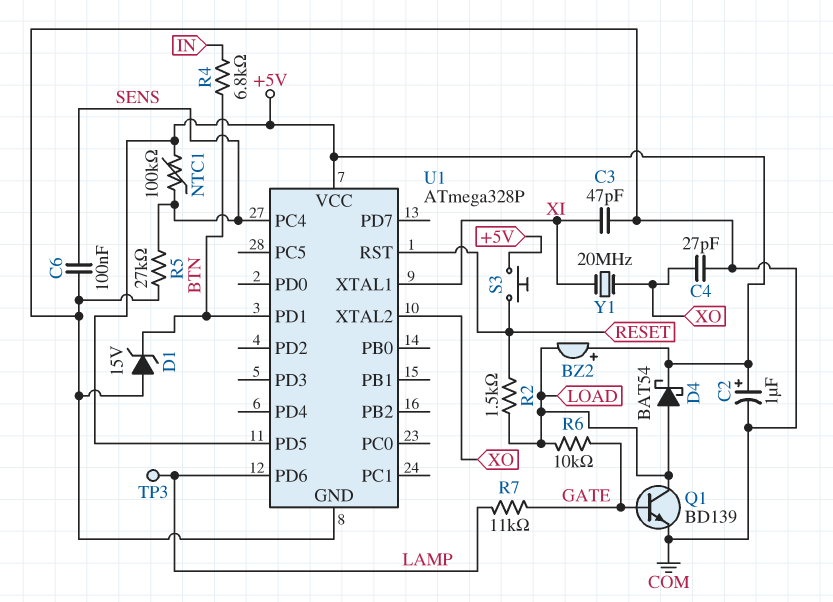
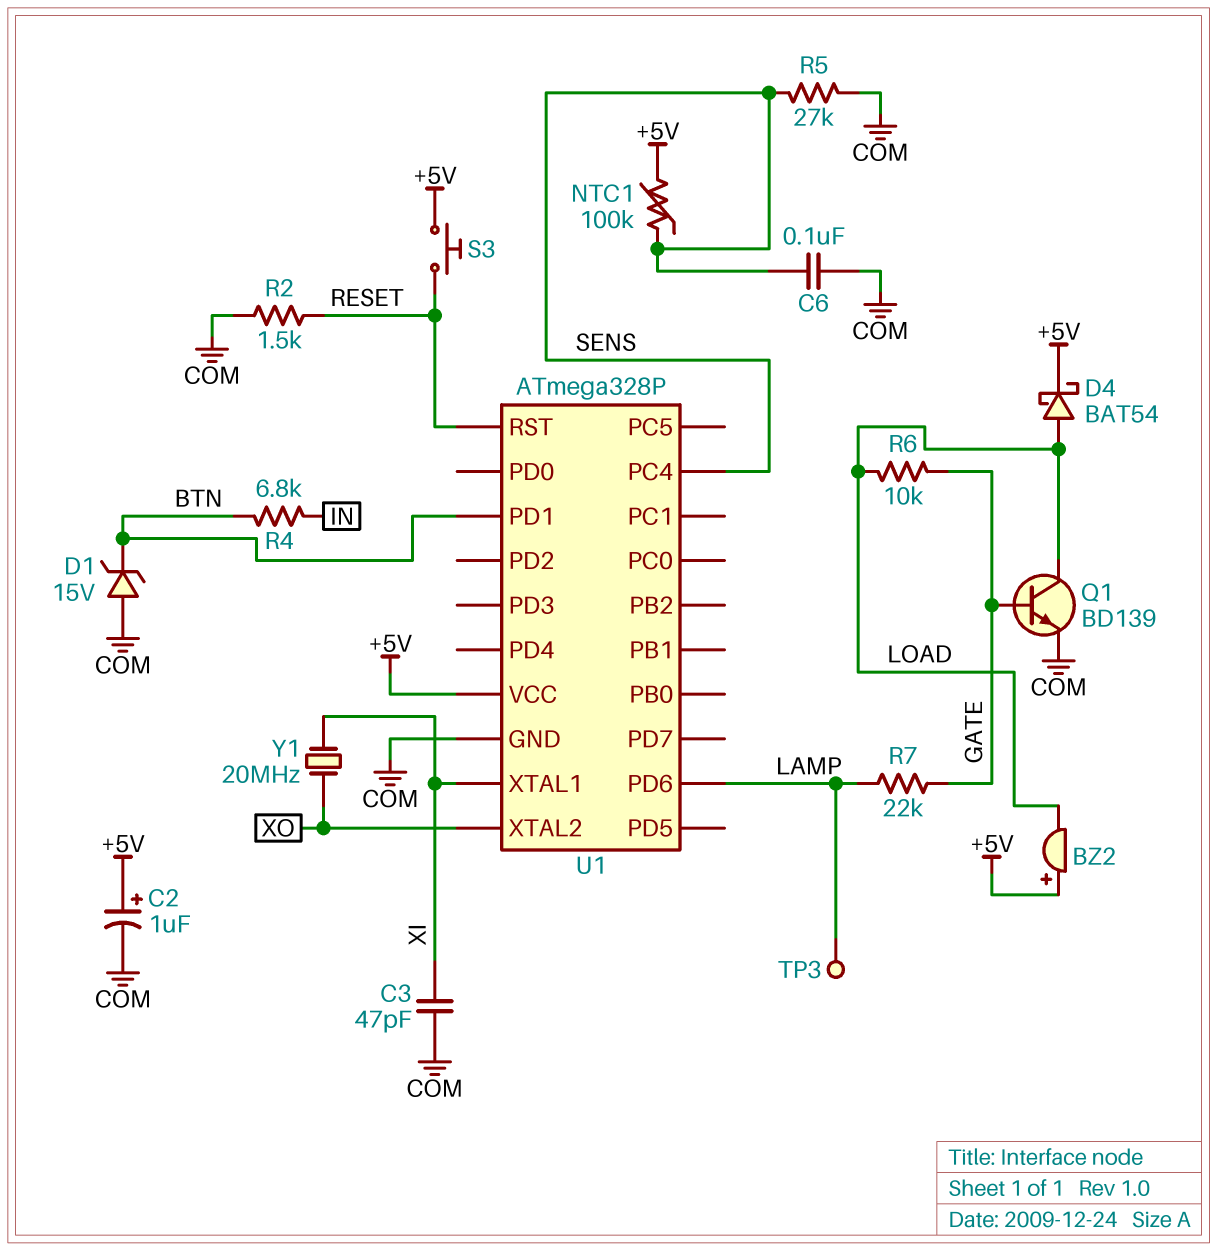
C4: 27pF (COM, XO) -> none
R2: 1.5k (LOAD, RESET) -> 1.5k (COM, RESET)
R7: 11k (GATE, LAMP) -> 22k (GATE, LAMP)
U1 pin PD5: +5V -> none

